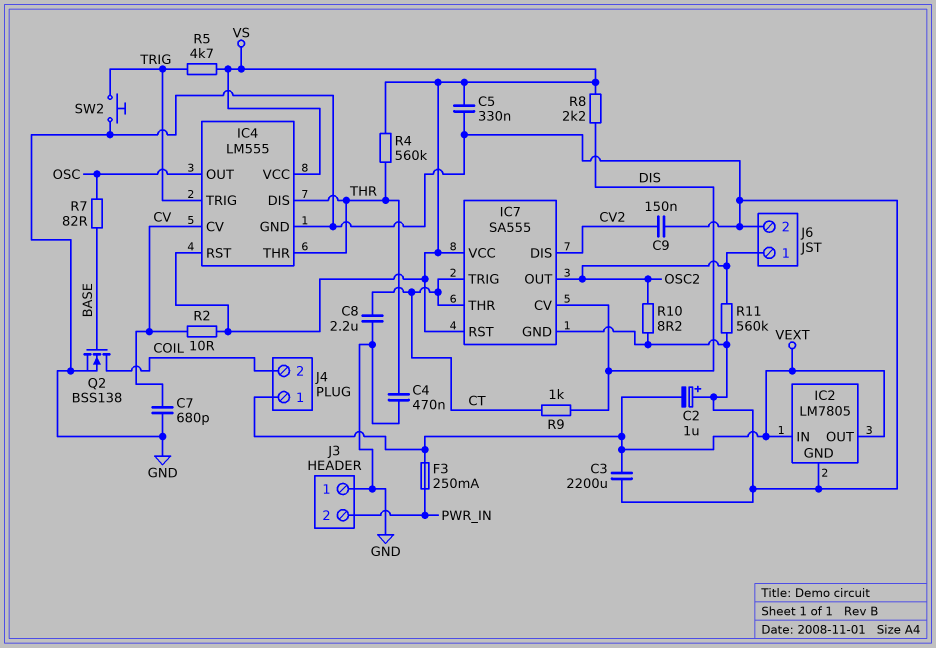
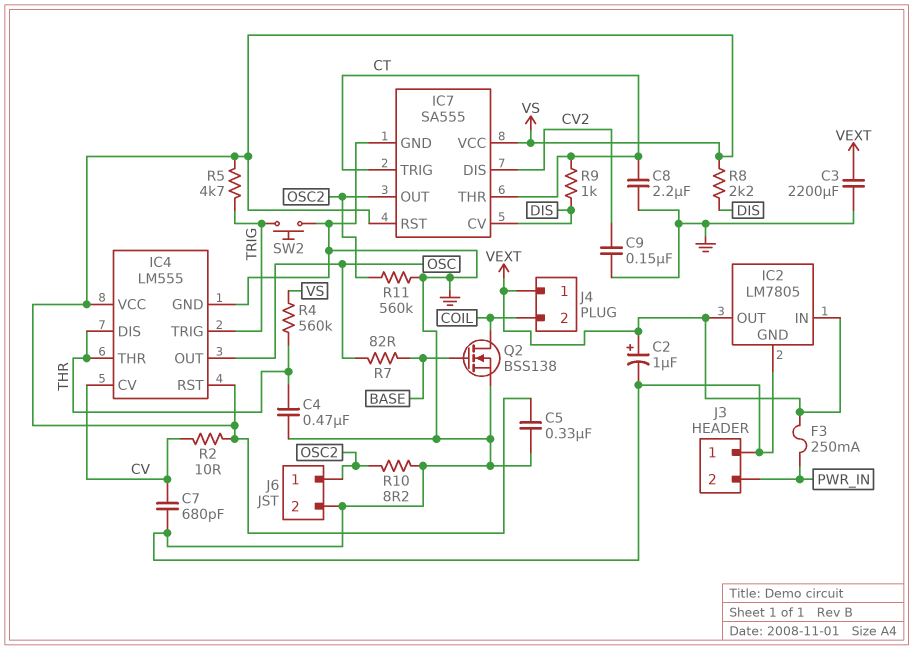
C2: 1uF (plus GND, minus VEXT) -> 1uF (plus VEXT, minus GND)

